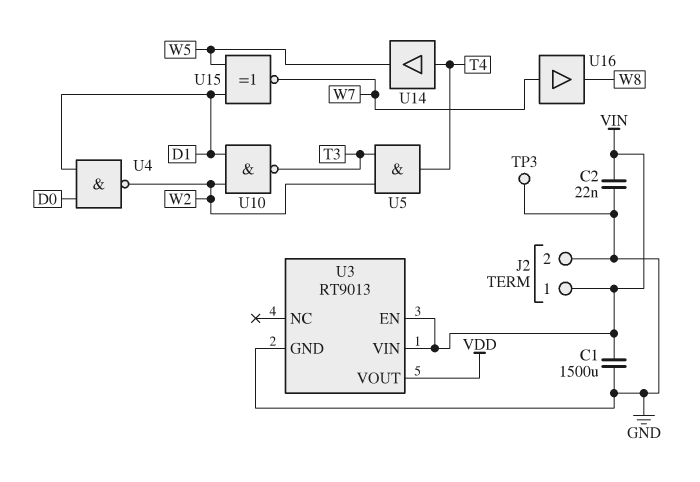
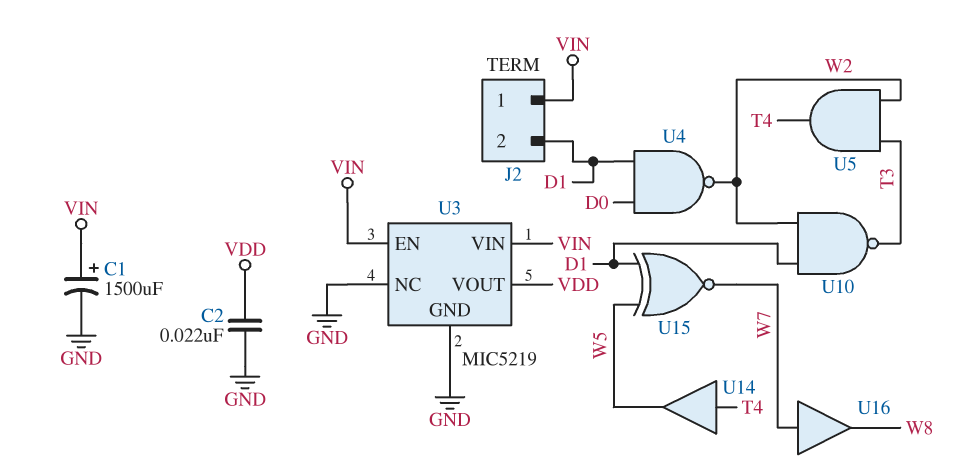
C1: 1500uF (GND, VIN) -> 1500uF (plus VIN, minus GND)
C2: 22nF (GND, VIN) -> 22nF (GND, VDD)
J2 pin 2: GND -> D1
TP3: test point (GND) -> none
U3: RT9013 -> MIC5219
U3 pin NC: none -> GND

